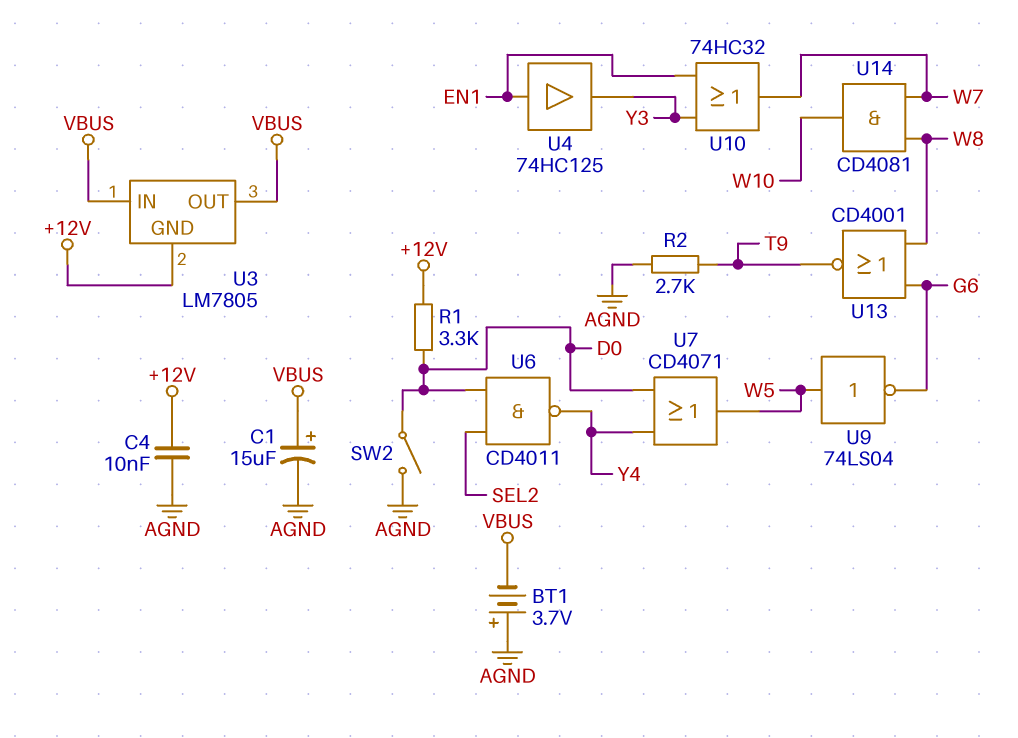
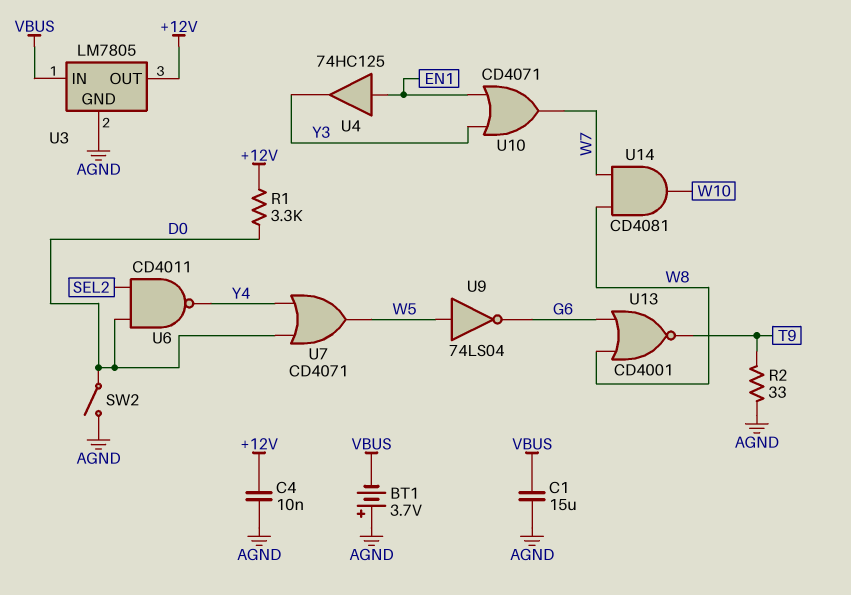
C1: 15uF (plus VBUS, minus AGND) -> 15uF (AGND, VBUS)
R2: 2.7k (AGND, T9) -> 33 (AGND, T9)
U3 pin GND: +12V -> AGND
U3 pin OUT: VBUS -> +12V
U10: OR 74HC32 (in EN1, in Y3, out W7) -> OR CD4071 (in EN1, in Y3, out W7)

